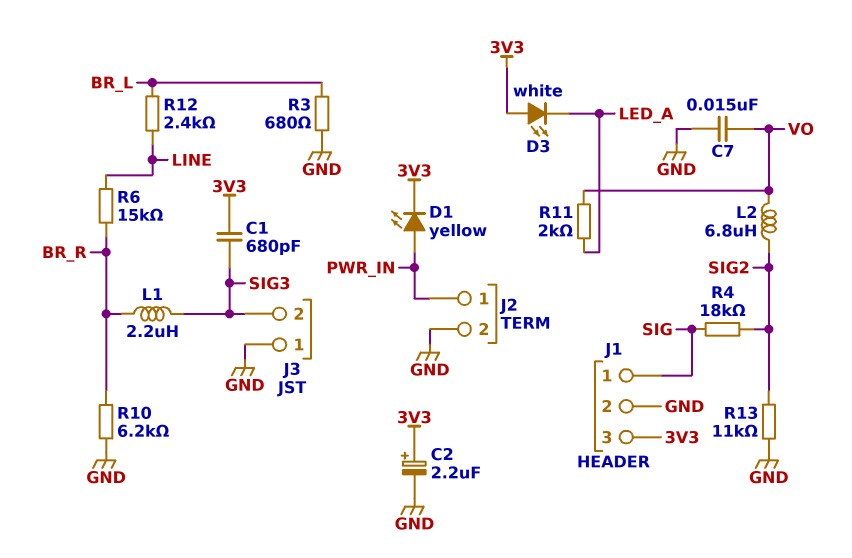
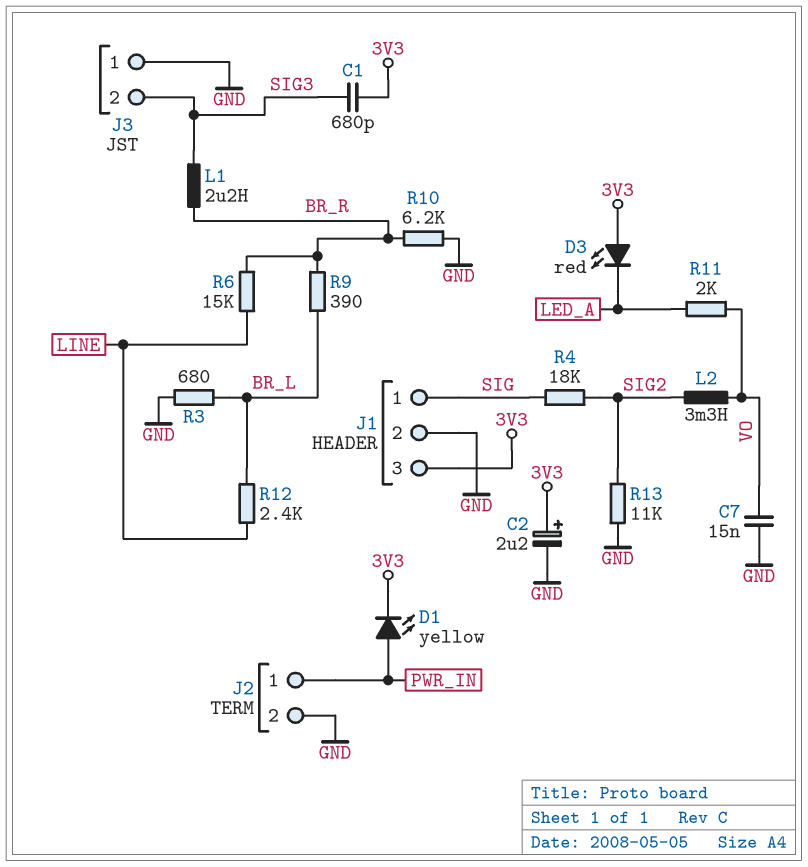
D3: LED white (A 3V3, K LED_A) -> LED red (A 3V3, K LED_A)
L2: 6.8uH (SIG2, VO) -> 3.3mH (SIG2, VO)
R9: none -> 390 (BR_L, BR_R)

